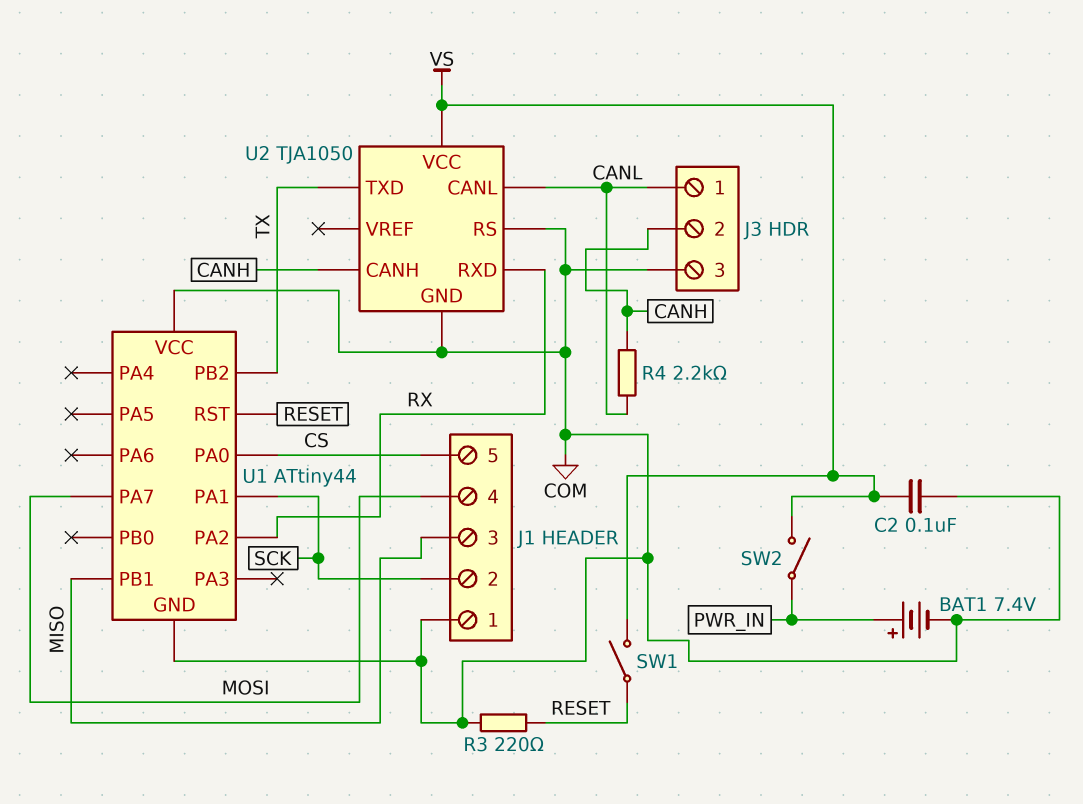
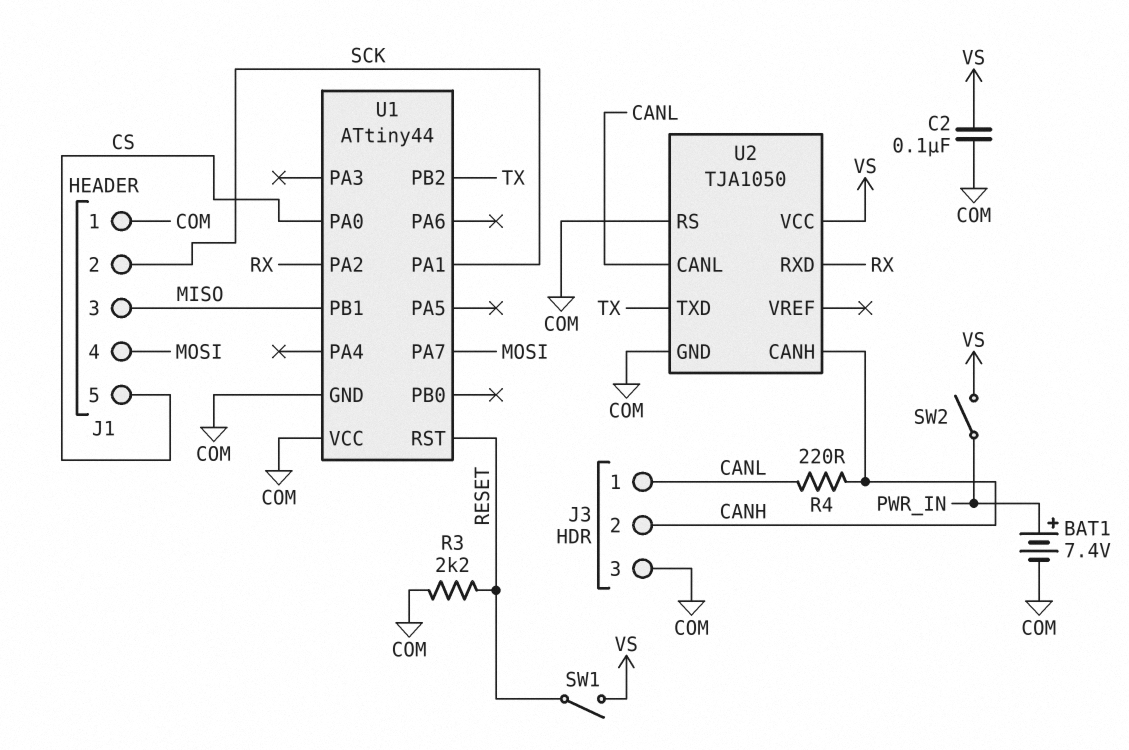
R3: 220 (COM, RESET) -> 2.2k (COM, RESET)
R4: 2.2k (CANH, CANL) -> 220 (CANH, CANL)

